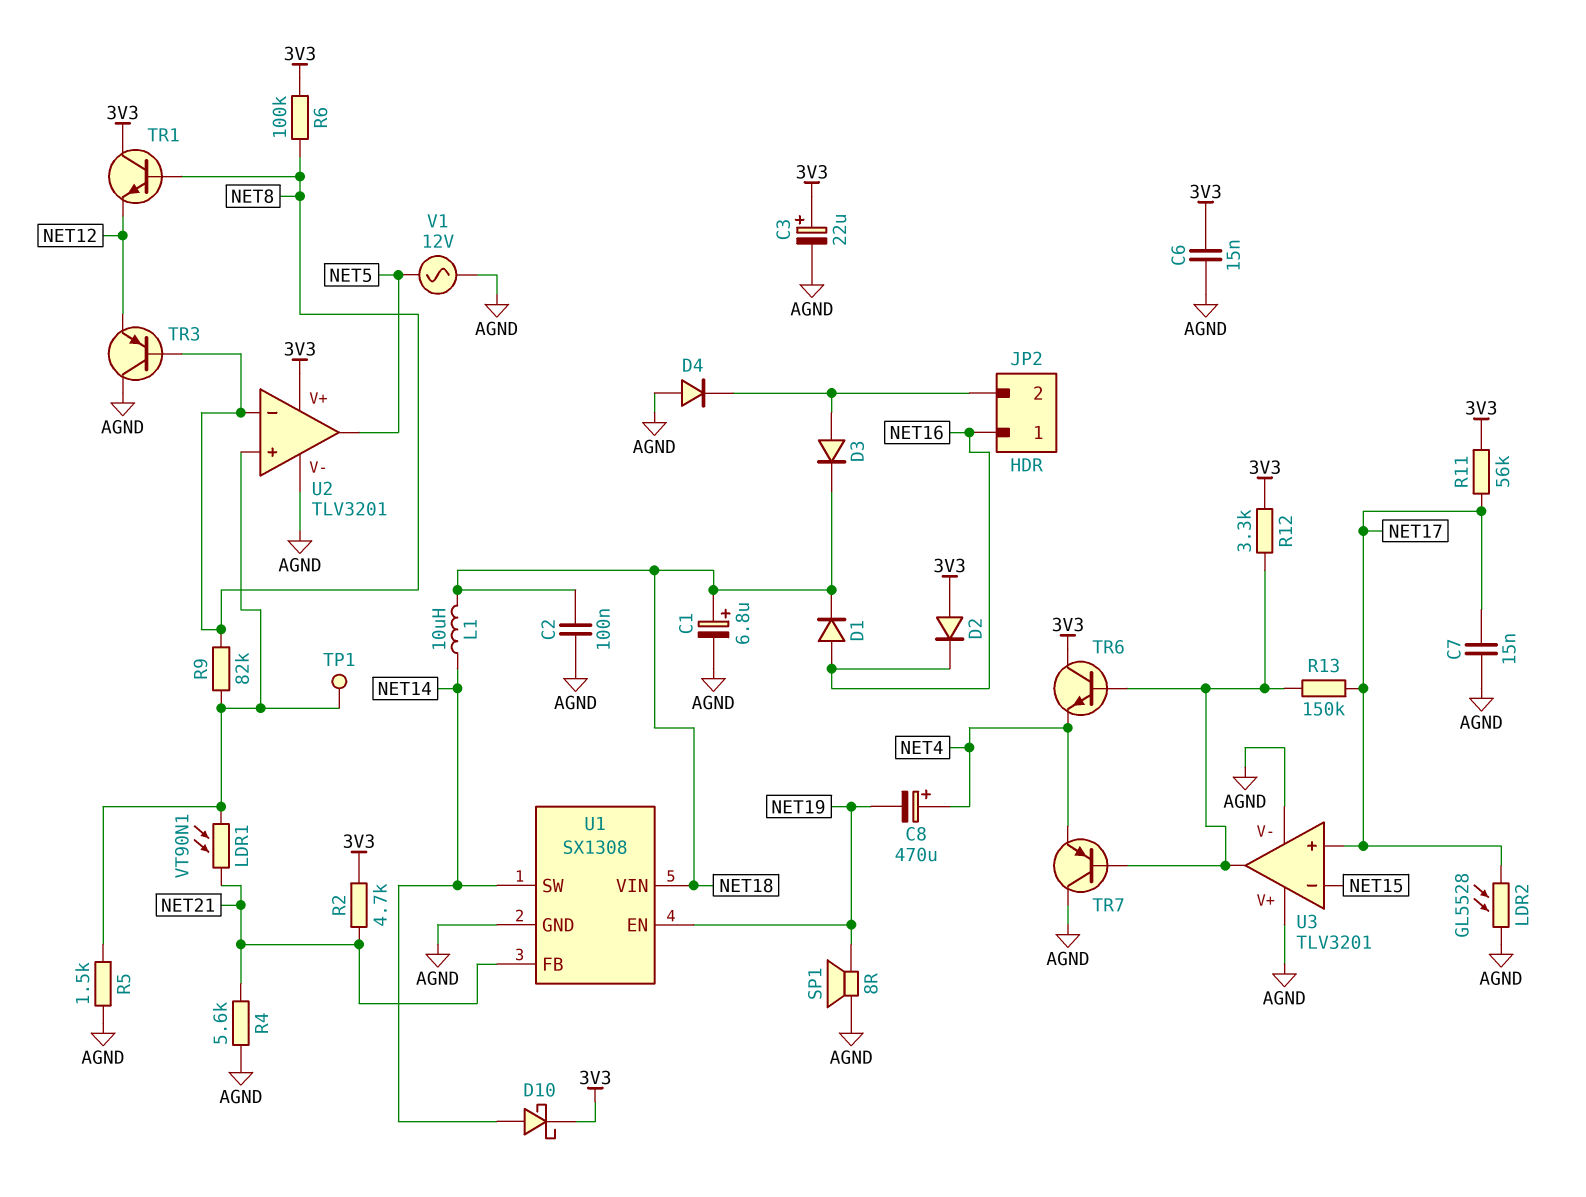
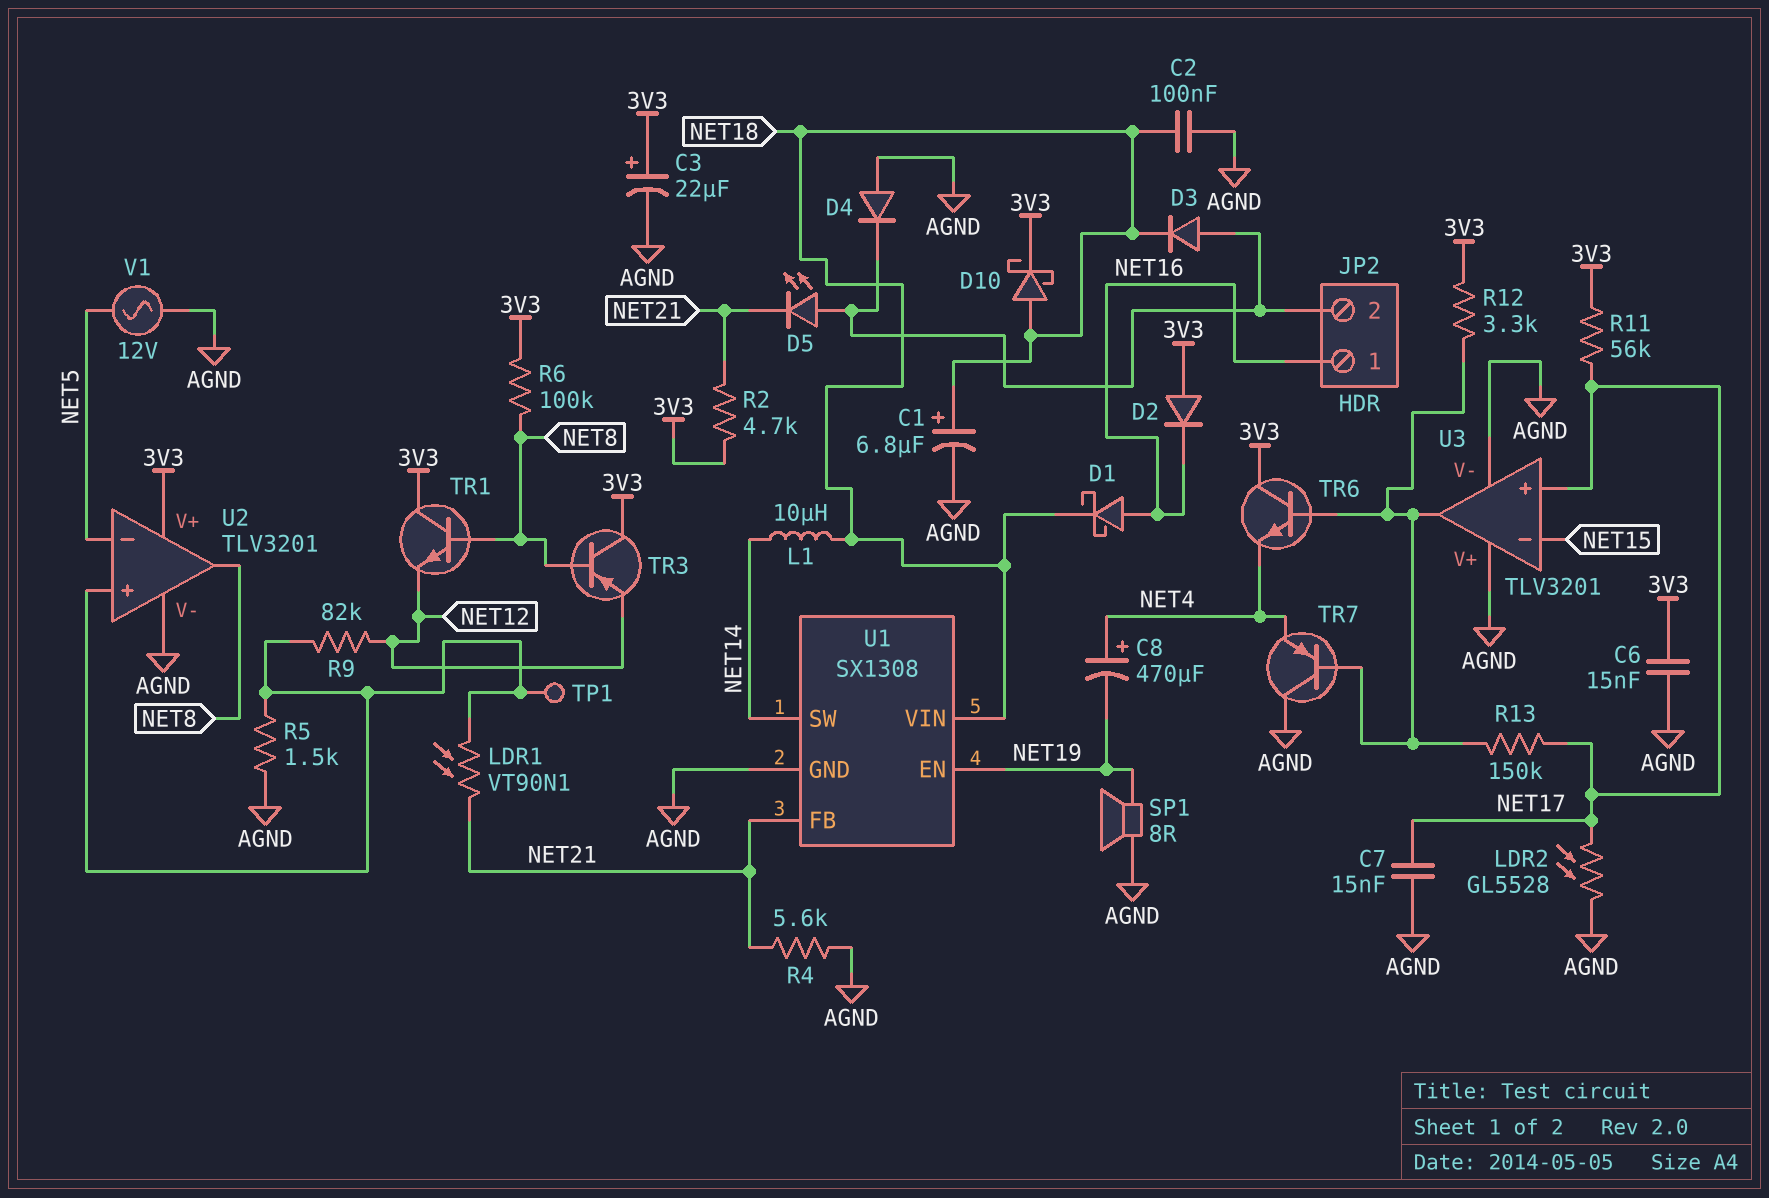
D1: diode (A NET16, K NET18) -> schottky (A NET16, K NET18)
D5: none -> LED (A JP2/2, K NET21)
D10: schottky (A NET14, K 3V3) -> schottky (A NET18, K 3V3)
R9: 82k (NET8, U2/in+) -> 82k (NET12, U2/in+)
TR3: PNP (B NET8, C AGND, E NET12) -> PNP (B NET8, C 3V3, E NET12)
U2 pin in-: NET8 -> NET5
U2 pin out: NET5 -> NET8

